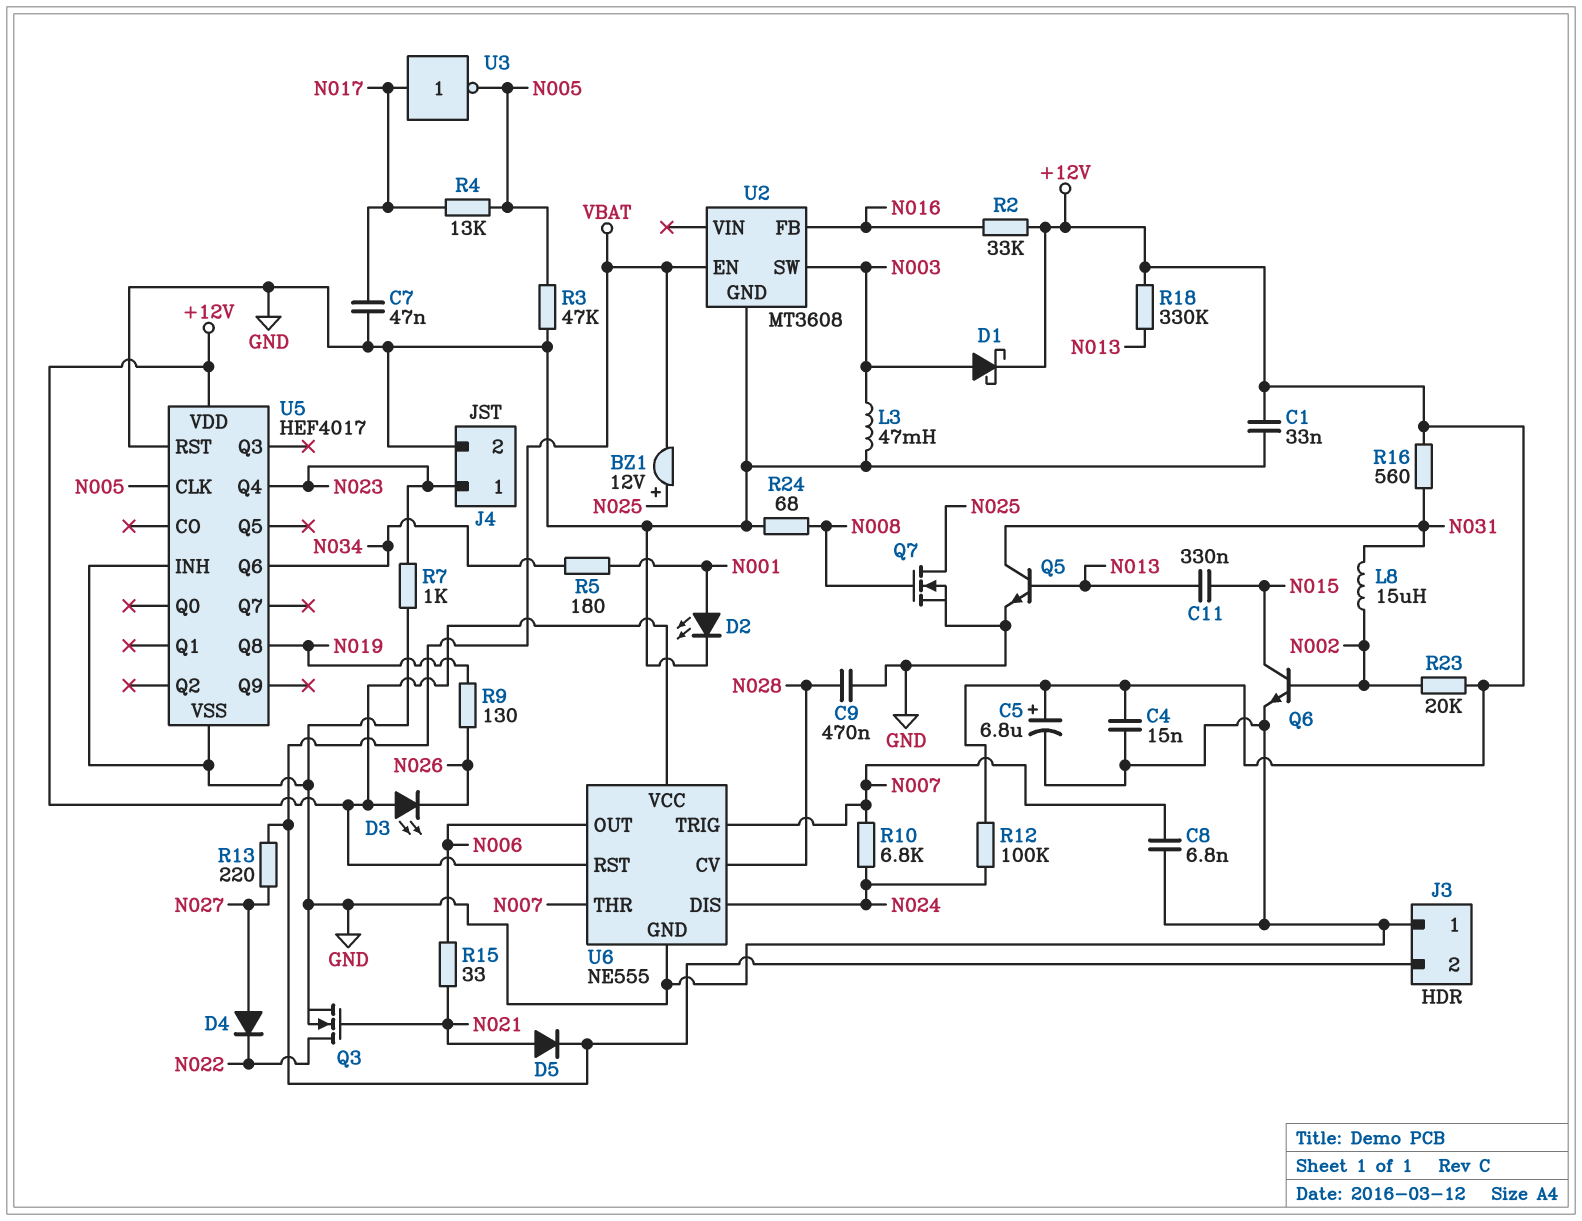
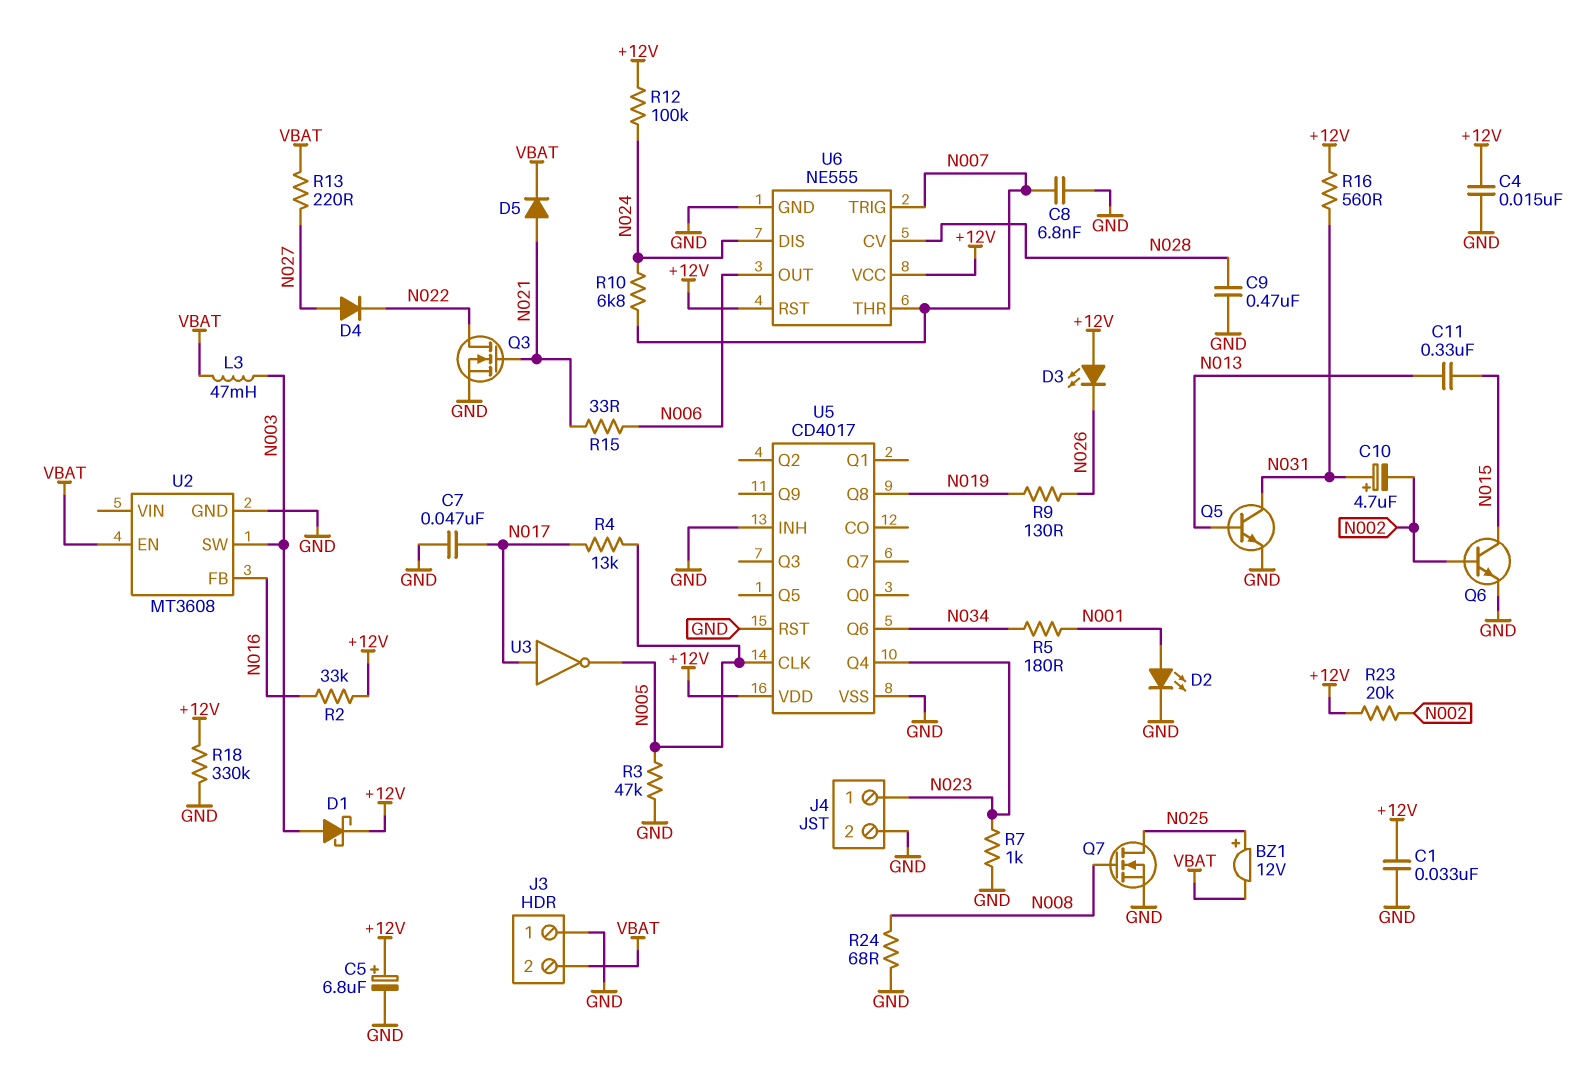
C10: none -> 4.7uF (plus N031, minus N002)
L3: 47mH (GND, N003) -> 47mH (N003, VBAT)
L8: 15uH (N002, N031) -> none
R18: 330k (+12V, N013) -> 330k (+12V, GND)
U5: HEF4017 -> CD4017

